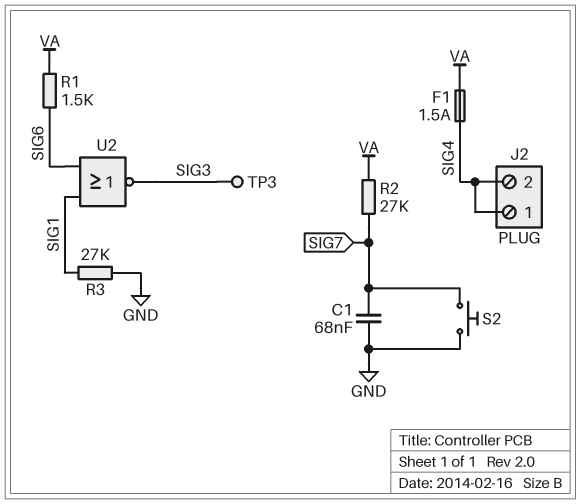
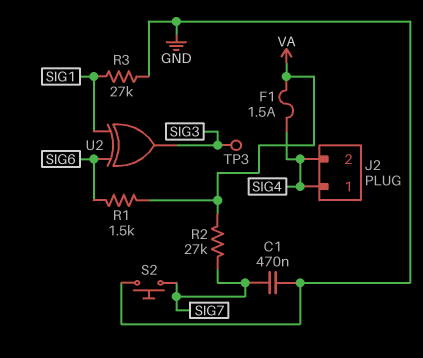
C1: 68nF (GND, SIG7) -> 470nF (GND, SIG7)
U2: NOR (in SIG1, in SIG6, out SIG3) -> XOR (in SIG1, in SIG6, out SIG3)

